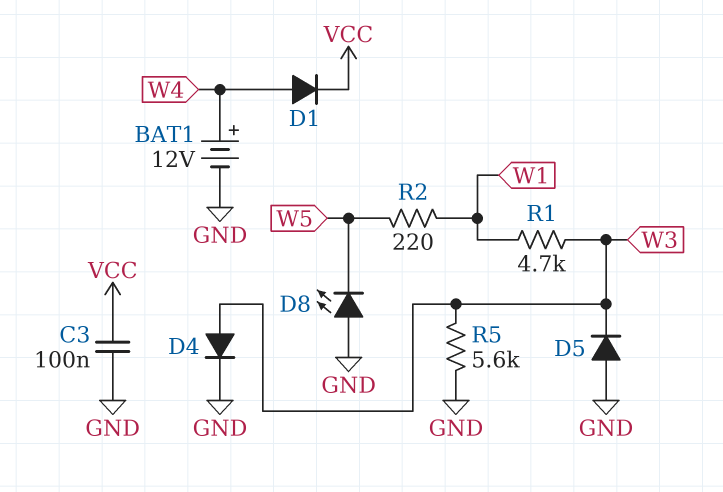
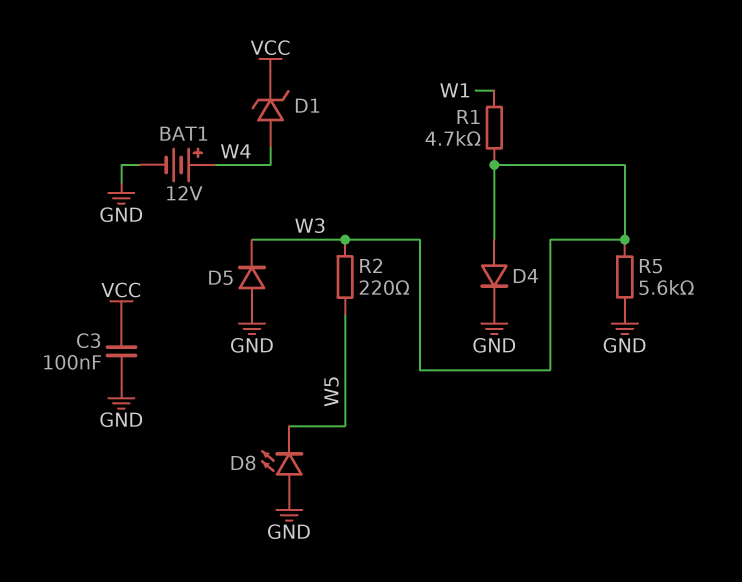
D1: diode (A W4, K VCC) -> zener (A W4, K VCC)
R2: 220 (W1, W5) -> 220 (W3, W5)

